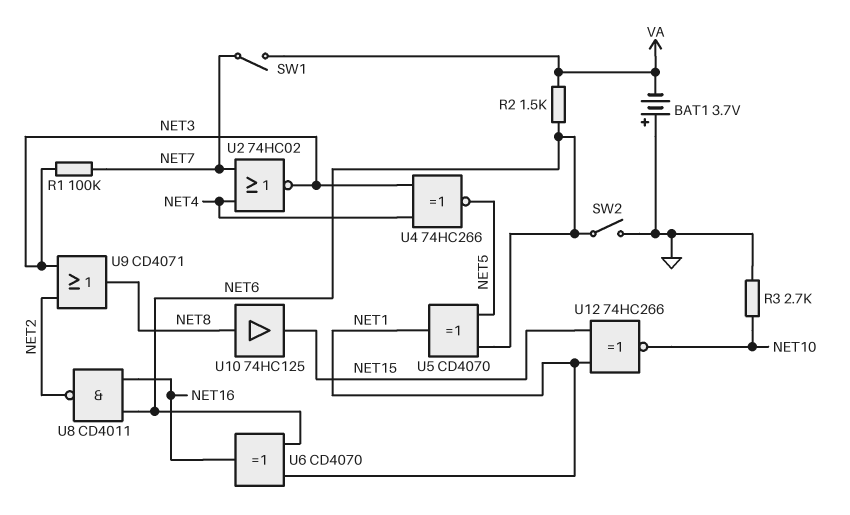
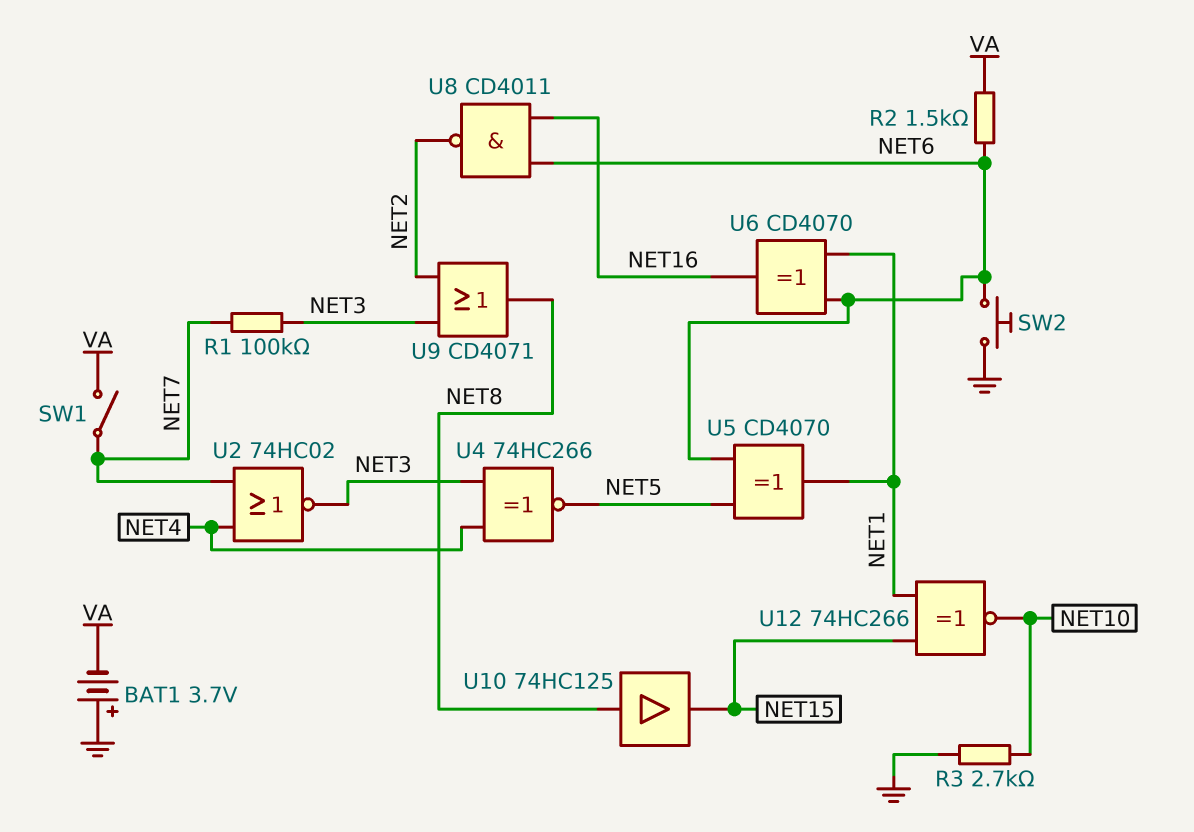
SW2: switch (GND, NET6) -> button (GND, NET6)

